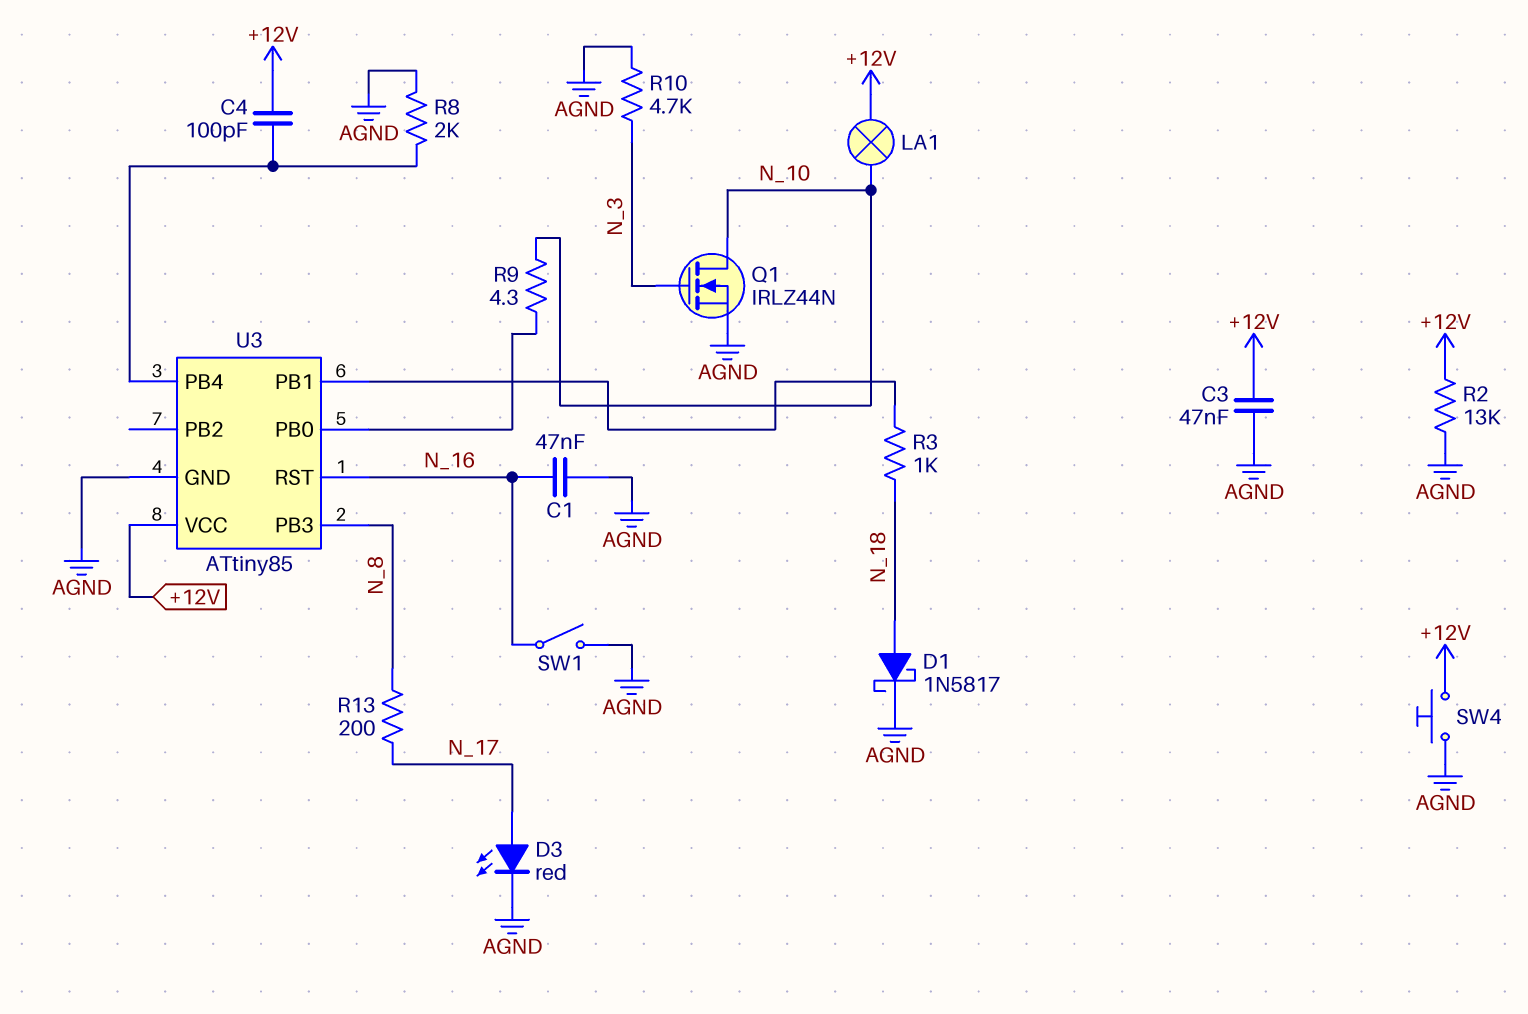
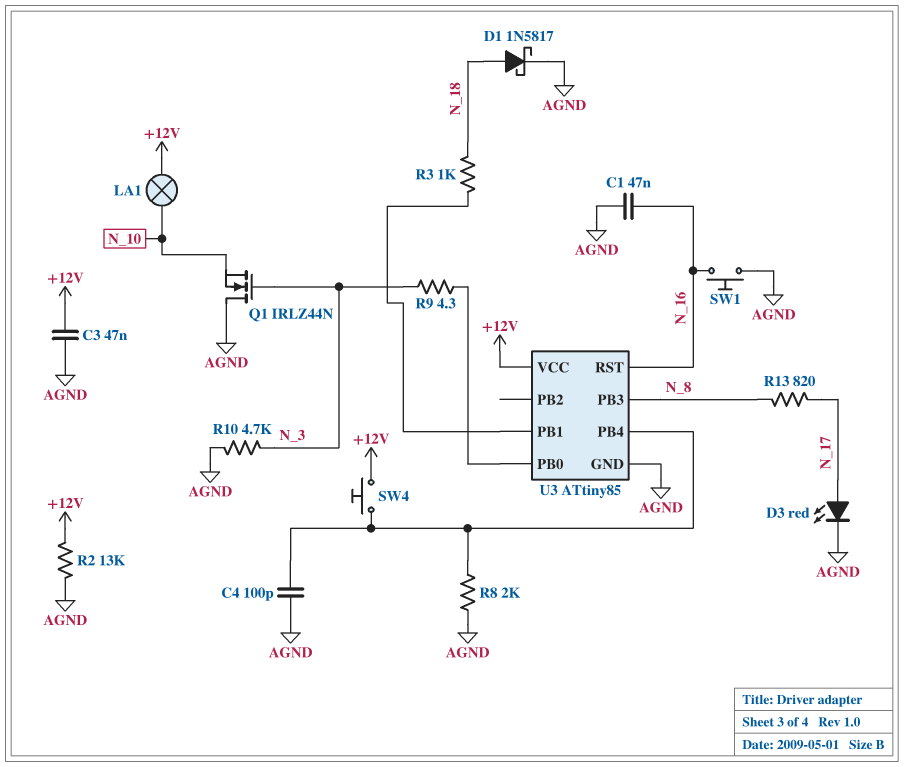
C4: 100pF (+12V, U3/PB4) -> 100pF (AGND, U3/PB4)
Q1: NMOS IRLZ44N (G N_3, D N_10, S AGND) -> NMOS IRLZ44N (G N_3, D AGND, S N_10)
R9: 4.3 (N_10, U3/PB0) -> 4.3 (N_3, U3/PB0)
R13: 200 (N_8, N_17) -> 820 (N_8, N_17)
SW1: switch (AGND, N_16) -> button (AGND, N_16)
SW4: button (+12V, AGND) -> button (+12V, U3/PB4)

